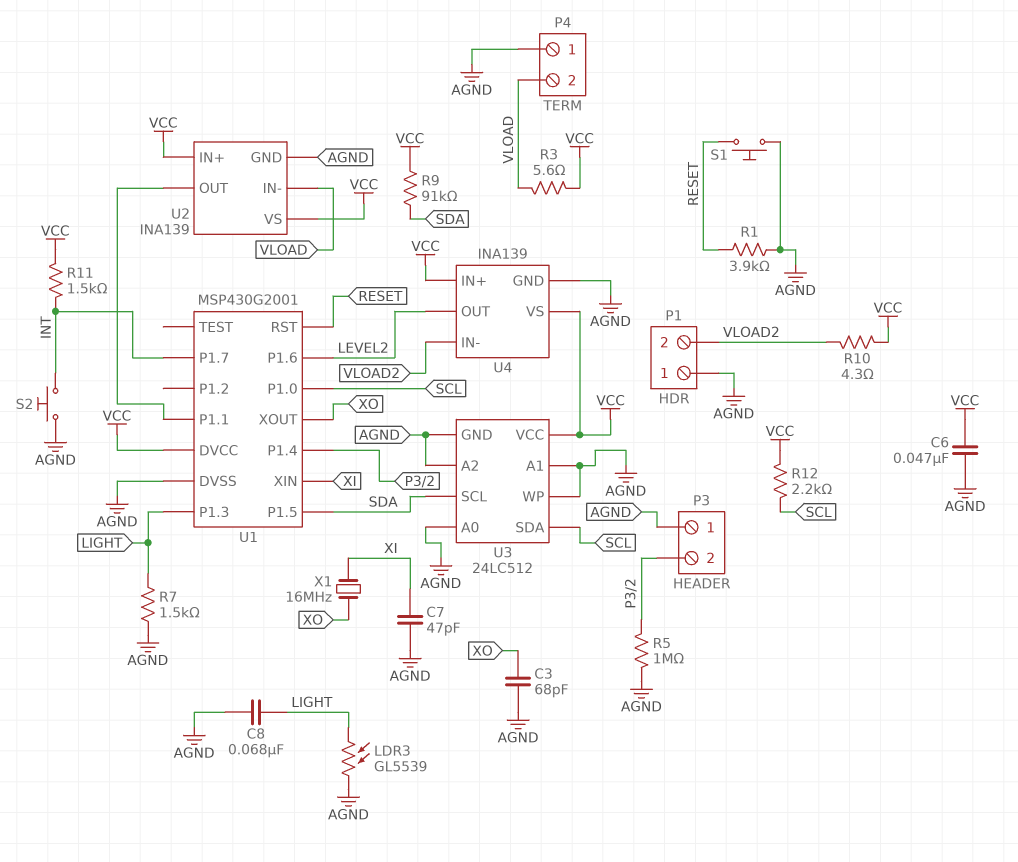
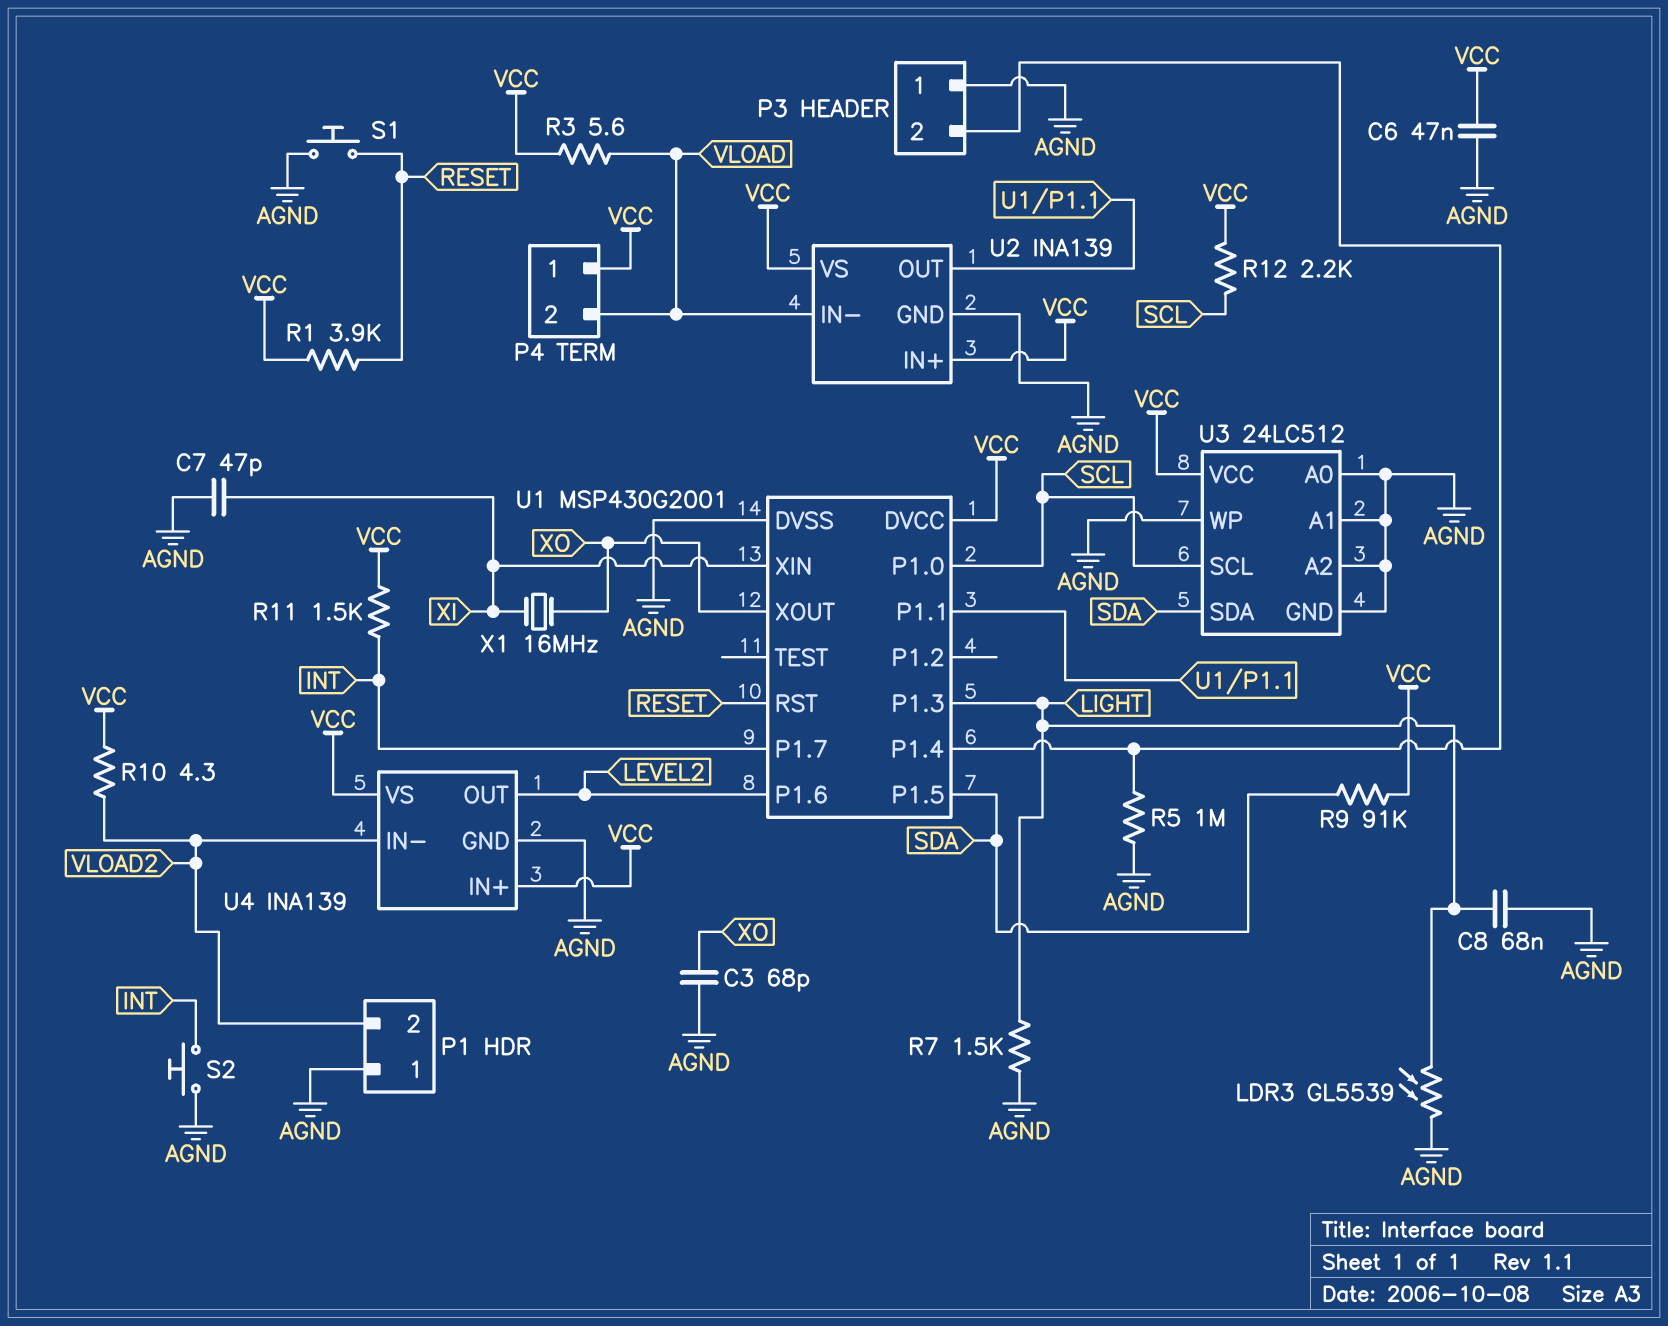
P4 pin 1: AGND -> VCC
R1: 3.9k (AGND, RESET) -> 3.9k (RESET, VCC)
U3 pin SCL: SDA -> SCL
U3 pin SDA: SCL -> SDA

